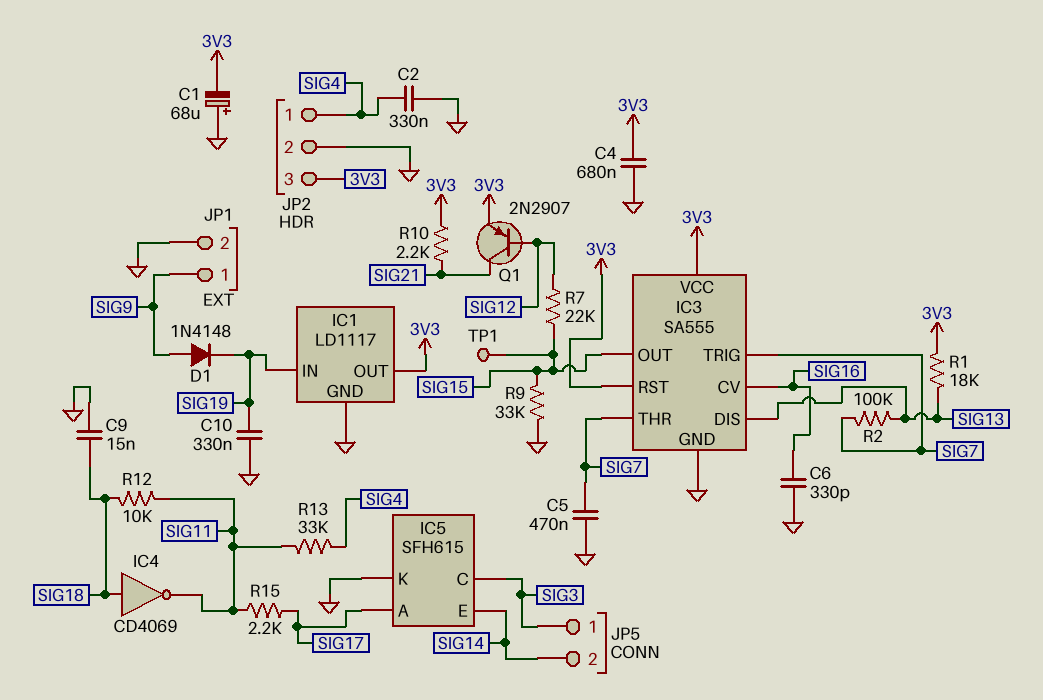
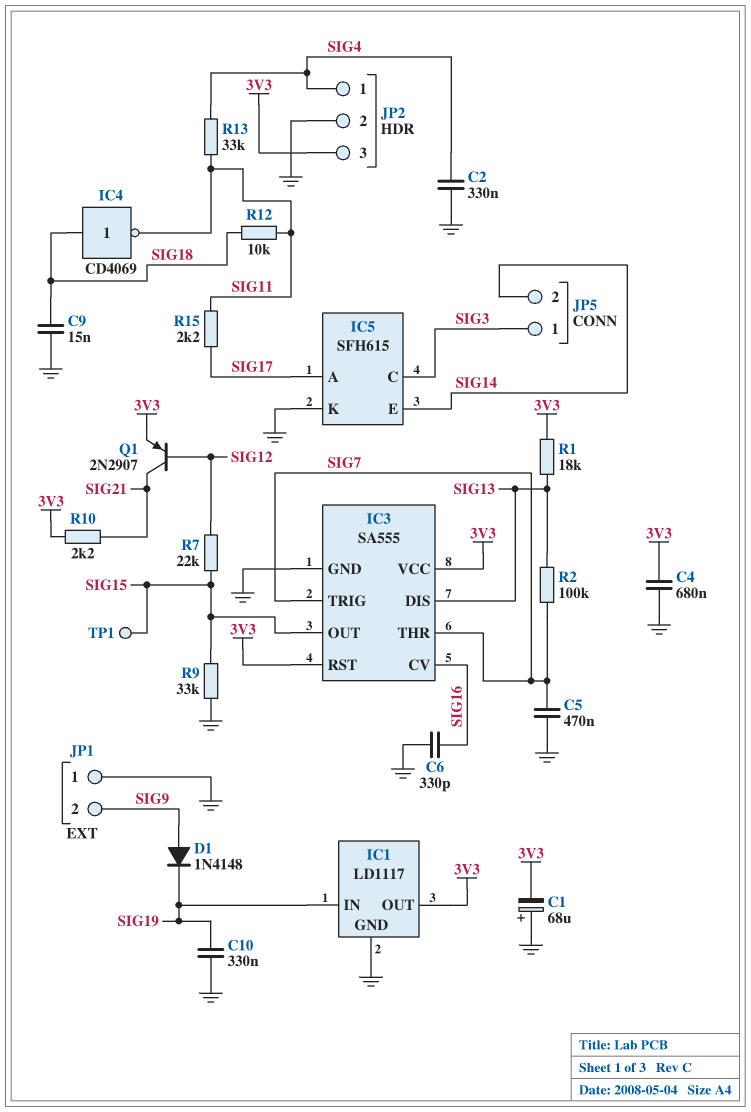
JP1 pin 1: SIG9 -> GND
JP1 pin 2: GND -> SIG9

